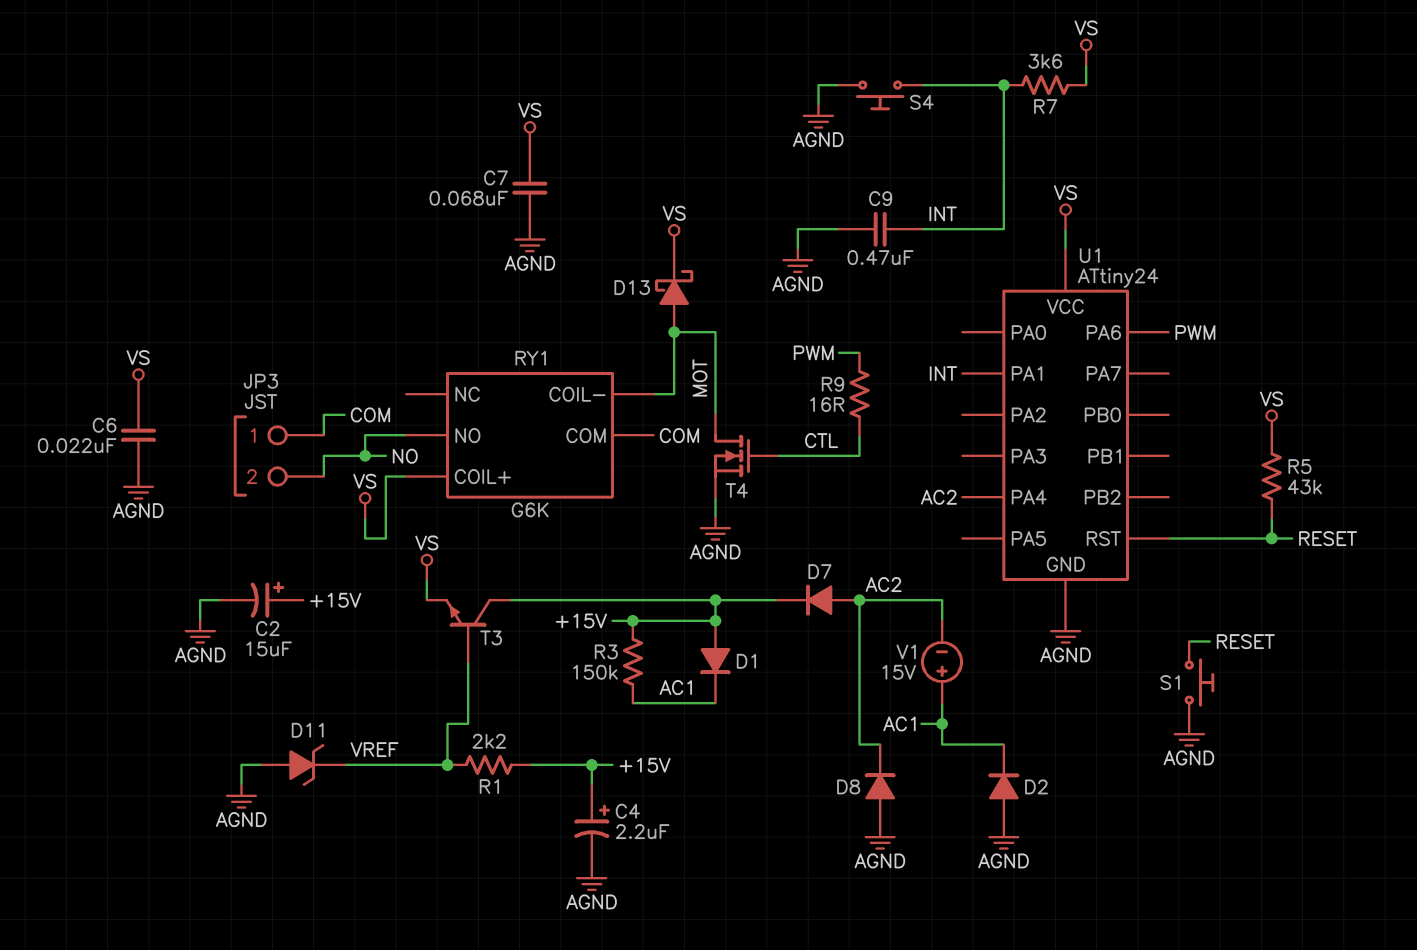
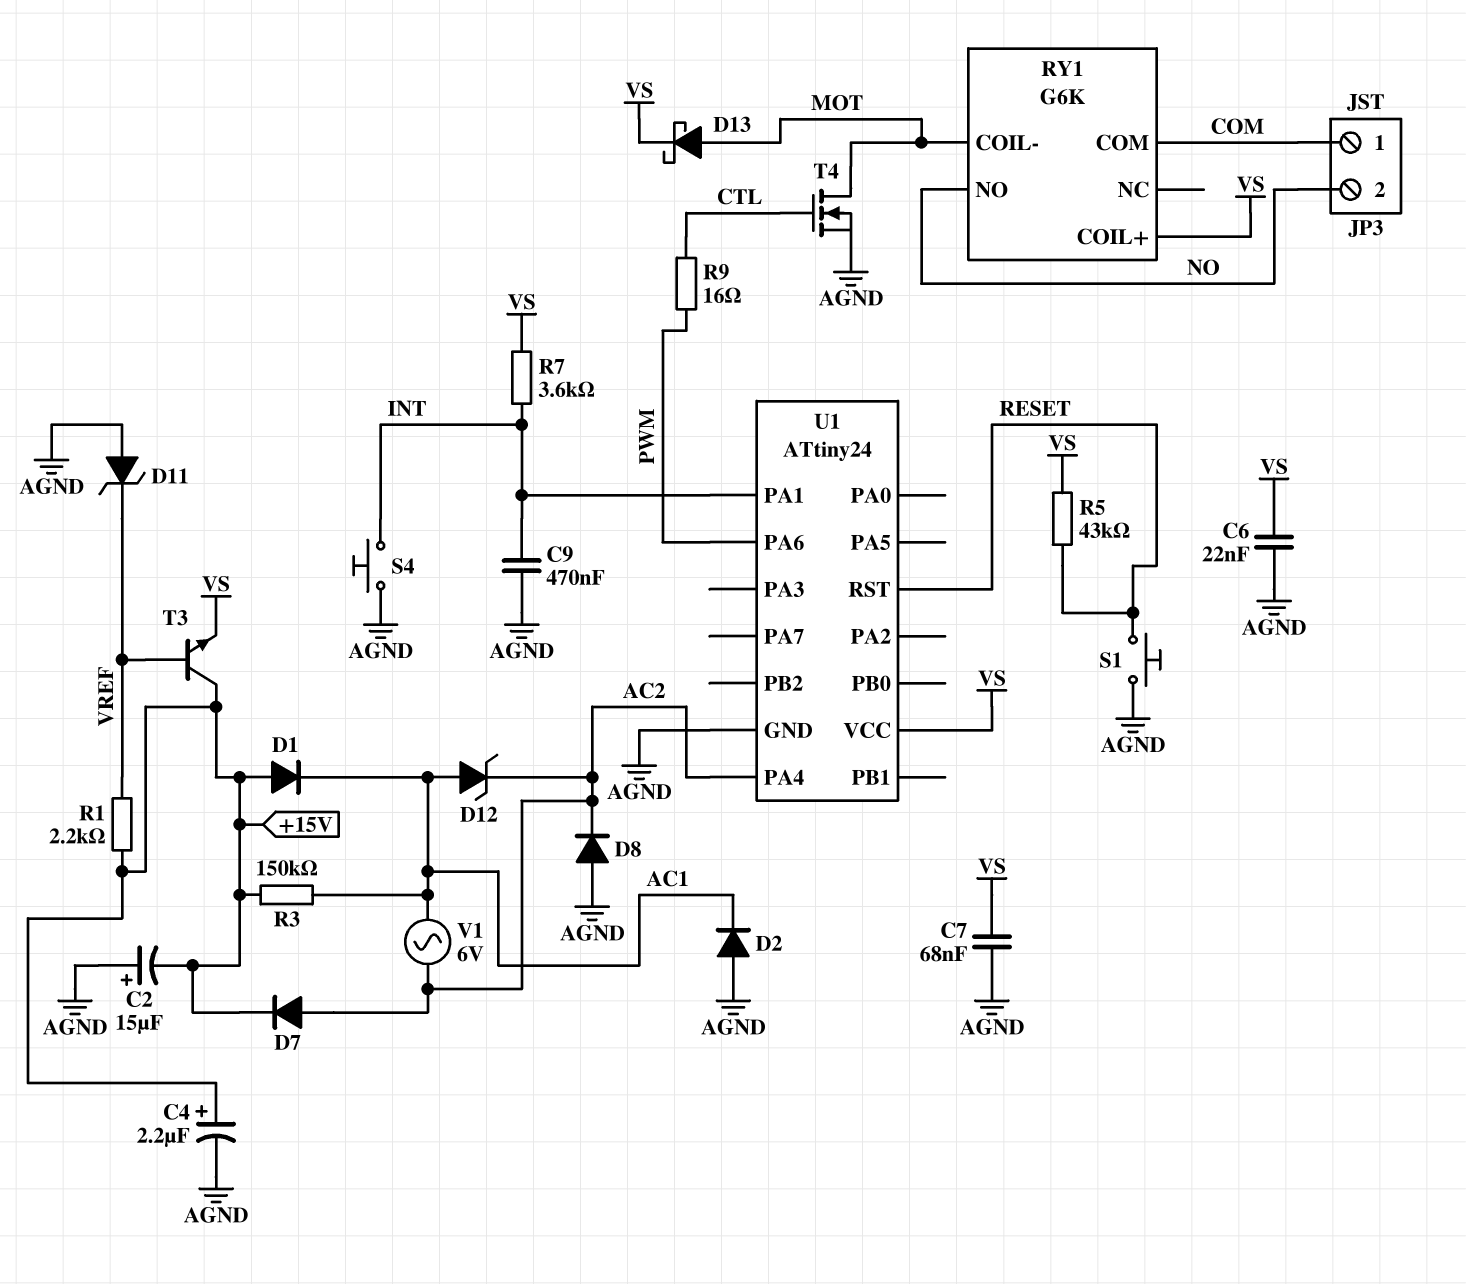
C2: 15uF (plus +15V, minus AGND) -> 15uF (plus AGND, minus +15V)
D12: none -> zener (A AC1, K AC2)
V1: 15V (plus AC1, minus AC2) -> AC 6V (AC1, AC2)

